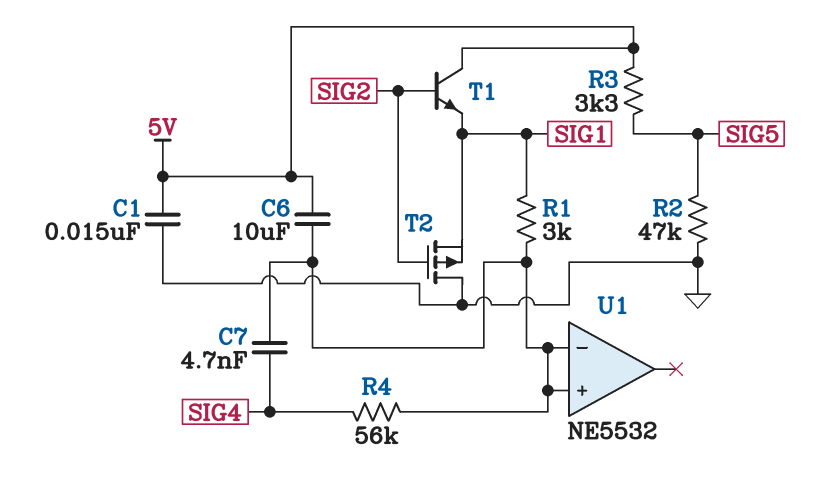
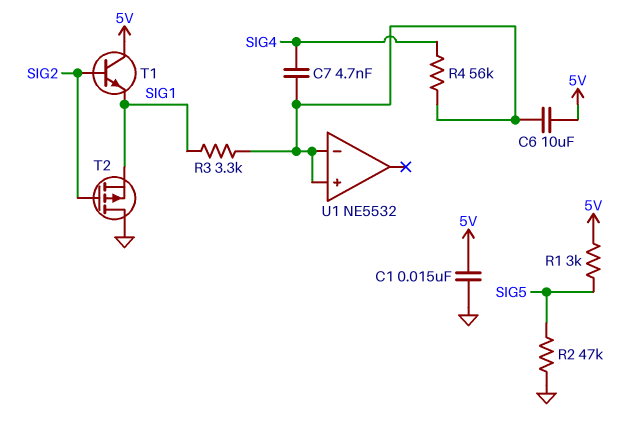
R1: 3k (SIG1, U1/in+) -> 3k (5V, SIG5)
R3: 3.3k (5V, SIG5) -> 3.3k (SIG1, U1/in+)

